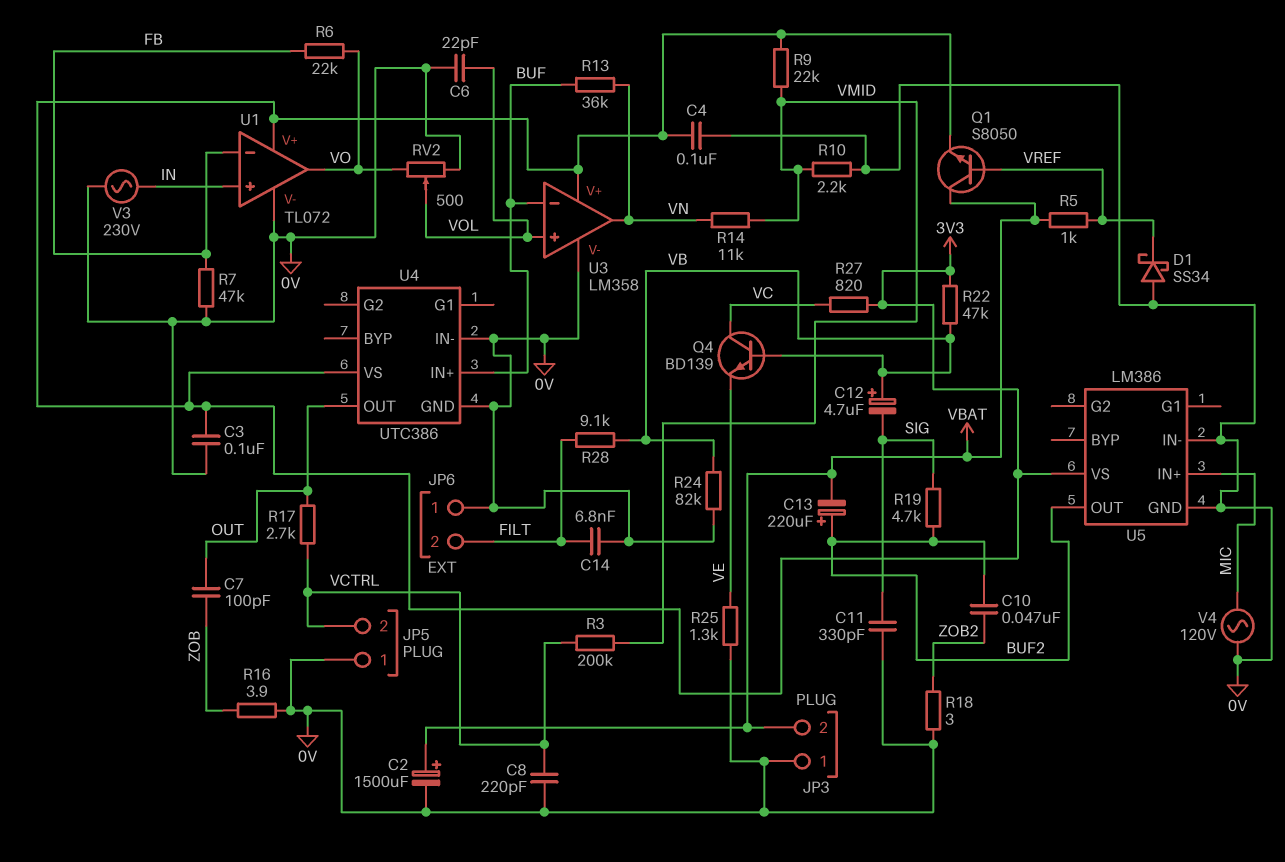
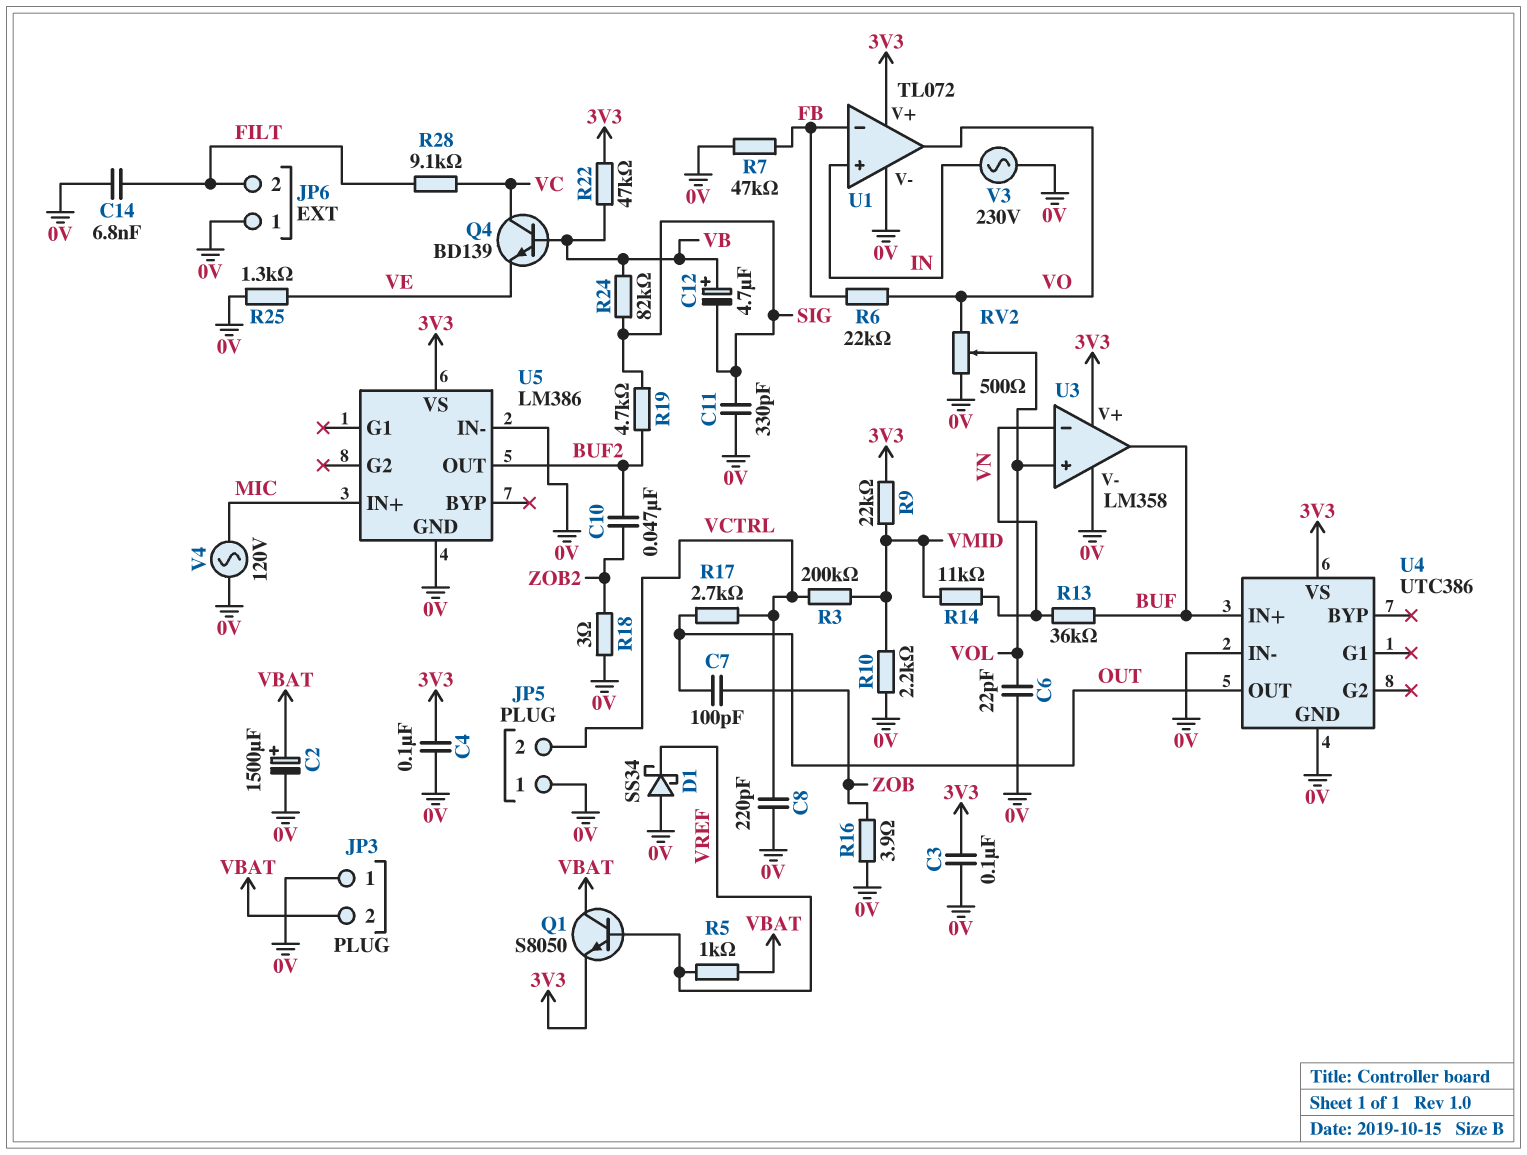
C13: 220uF (plus BUF2, minus VBAT) -> none
R24: 82k (0V, VB) -> 82k (SIG, VB)
R27: 820 (3V3, VC) -> none
R28: 9.1k (FILT, VB) -> 9.1k (FILT, VC)
U3 pin in-: BUF -> VN
U3 pin out: VN -> BUF

